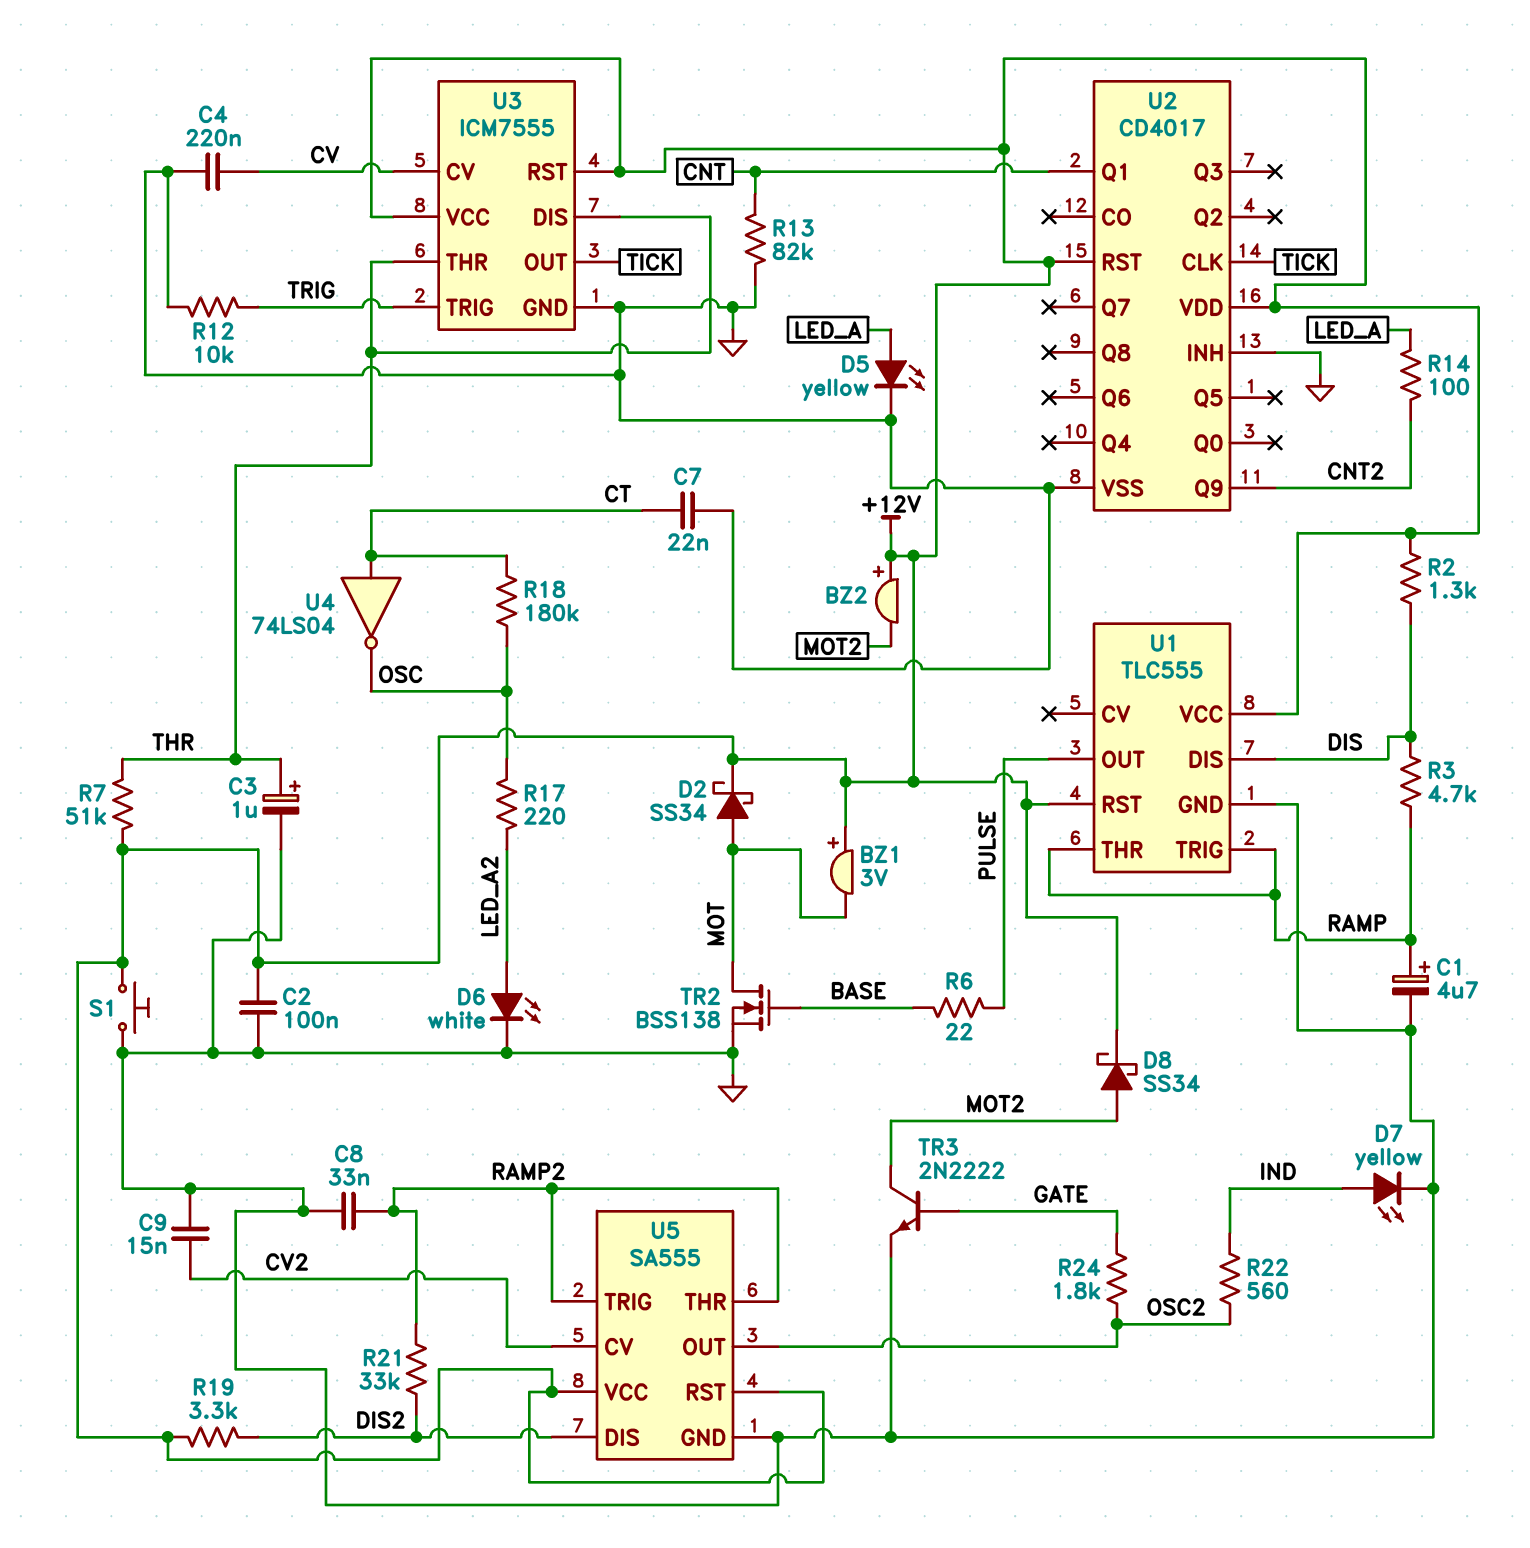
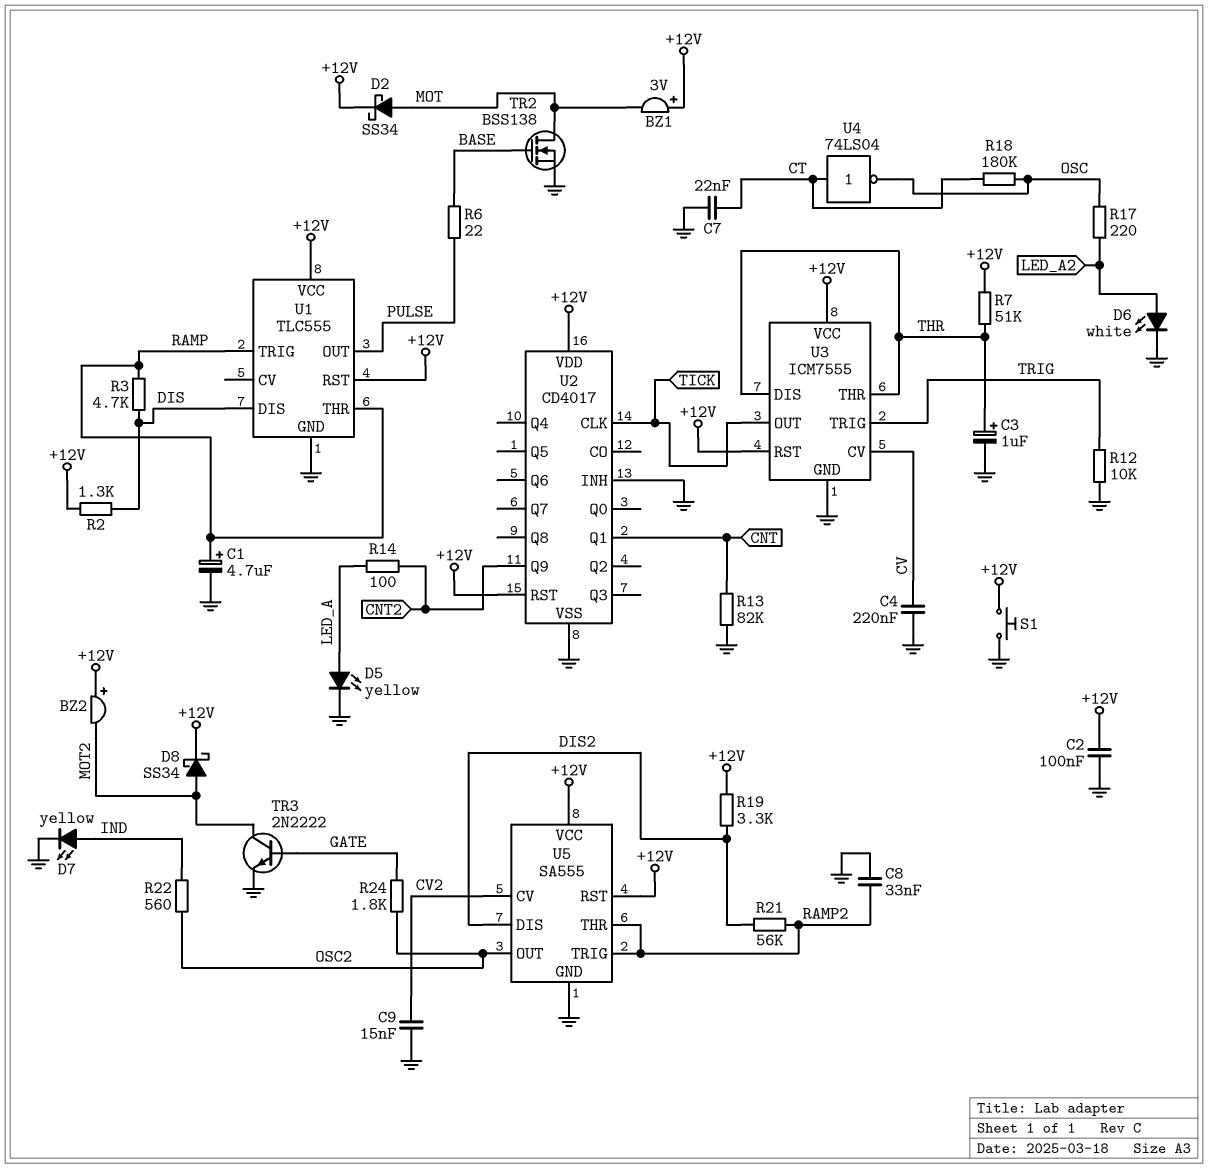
R21: 33k (DIS2, RAMP2) -> 56k (DIS2, RAMP2)

